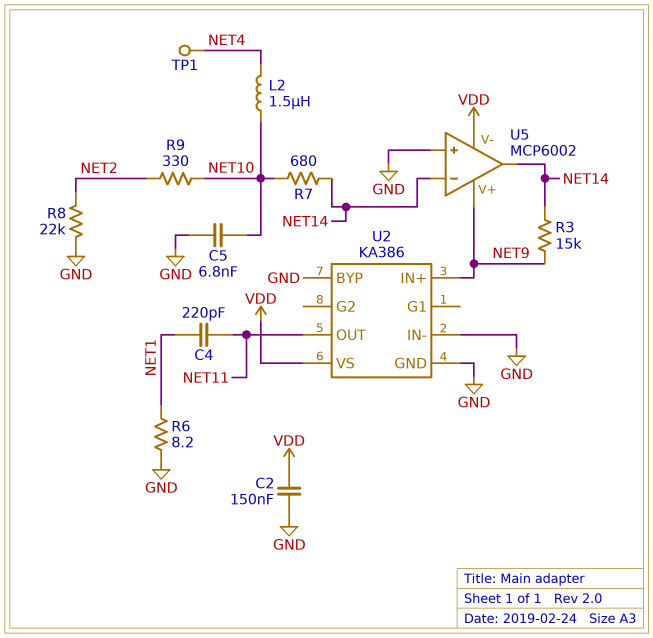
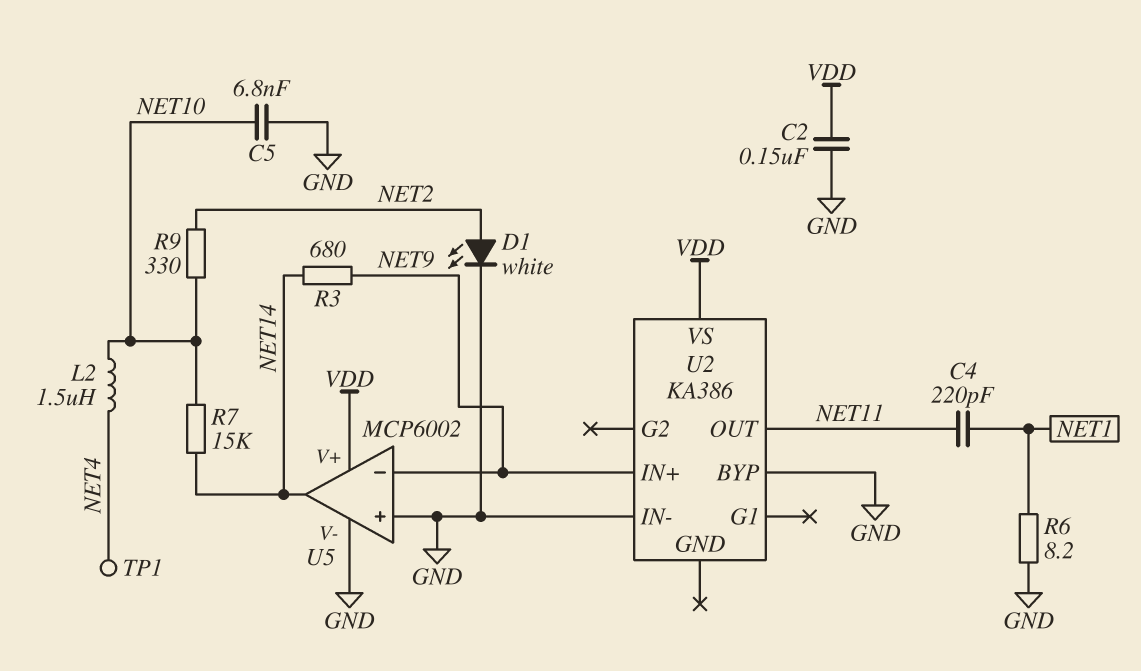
D1: none -> LED white (A NET2, K GND)
R3: 15k (NET9, NET14) -> 680 (NET9, NET14)
R7: 680 (NET10, NET14) -> 15k (NET10, NET14)
R8: 22k (GND, NET2) -> none
U2 pin GND: GND -> none
U5 pin V+: NET9 -> VDD
U5 pin V-: VDD -> GND
U5 pin in-: NET14 -> NET9

